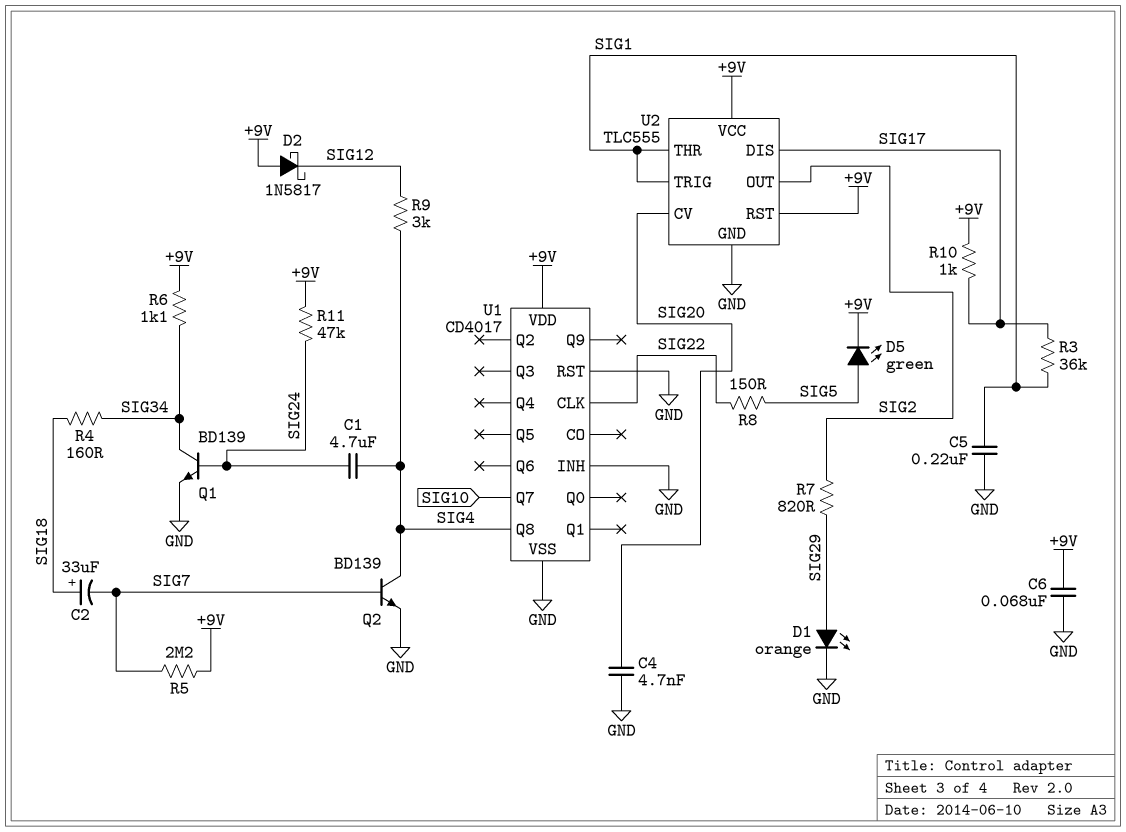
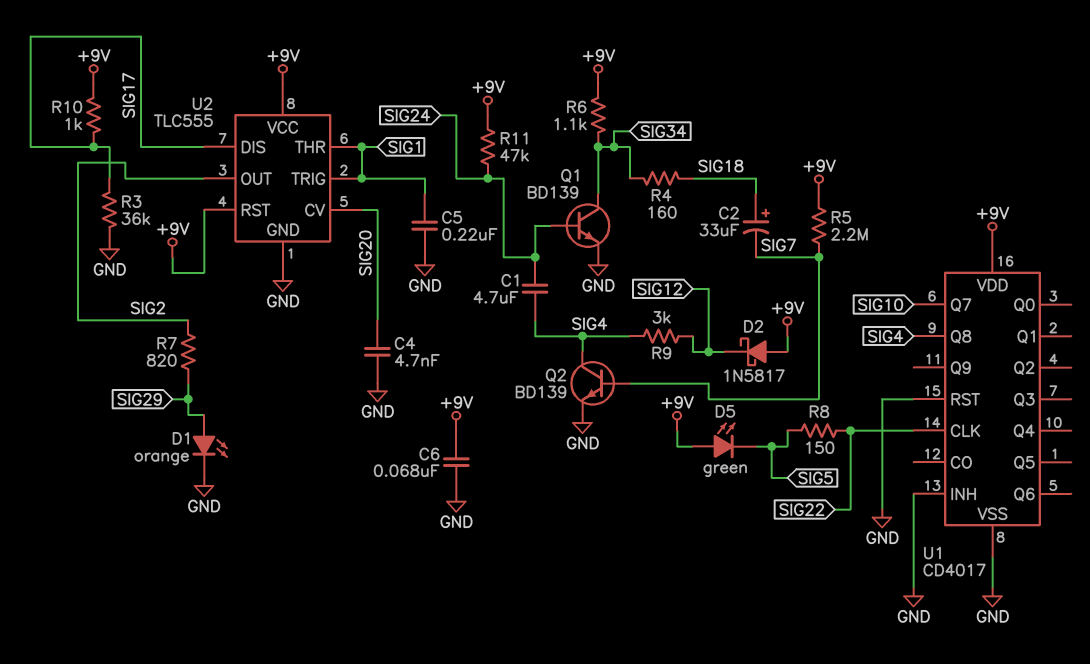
D5: LED green (A SIG5, K +9V) -> LED green (A +9V, K SIG5)
R3: 36k (SIG1, SIG17) -> 36k (GND, SIG17)

